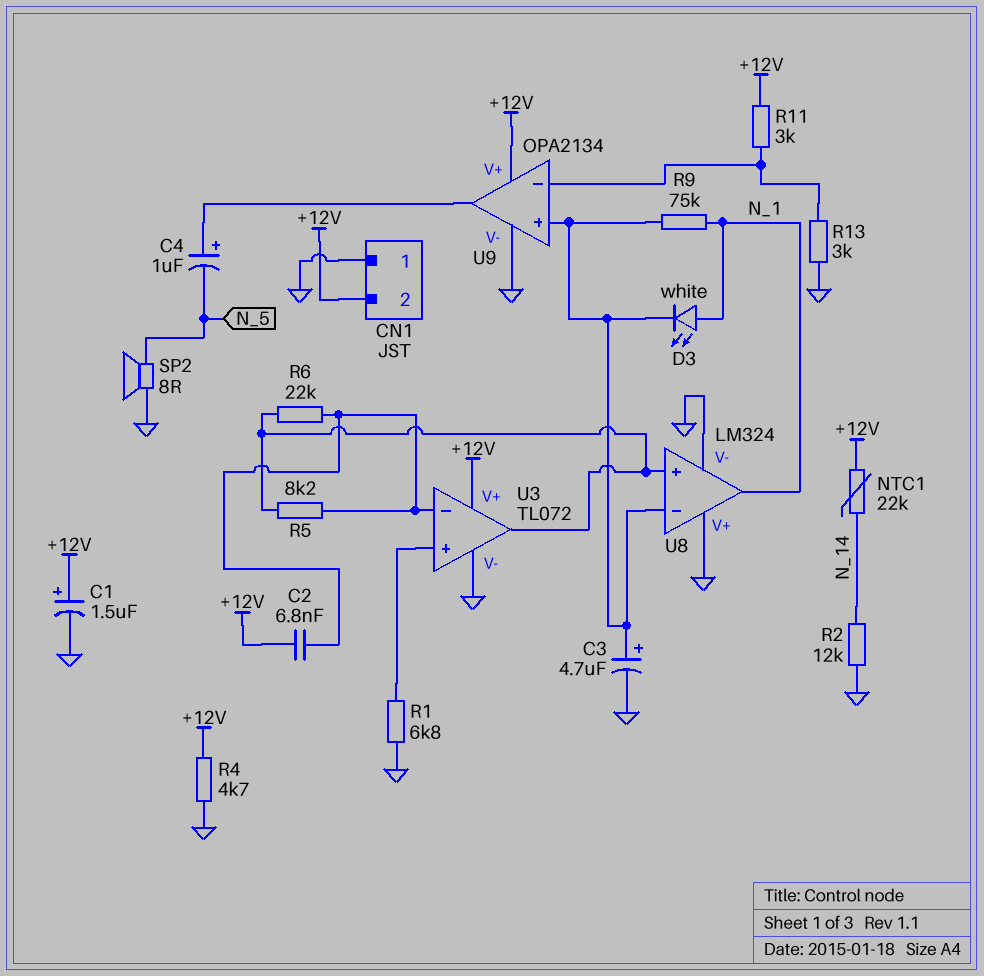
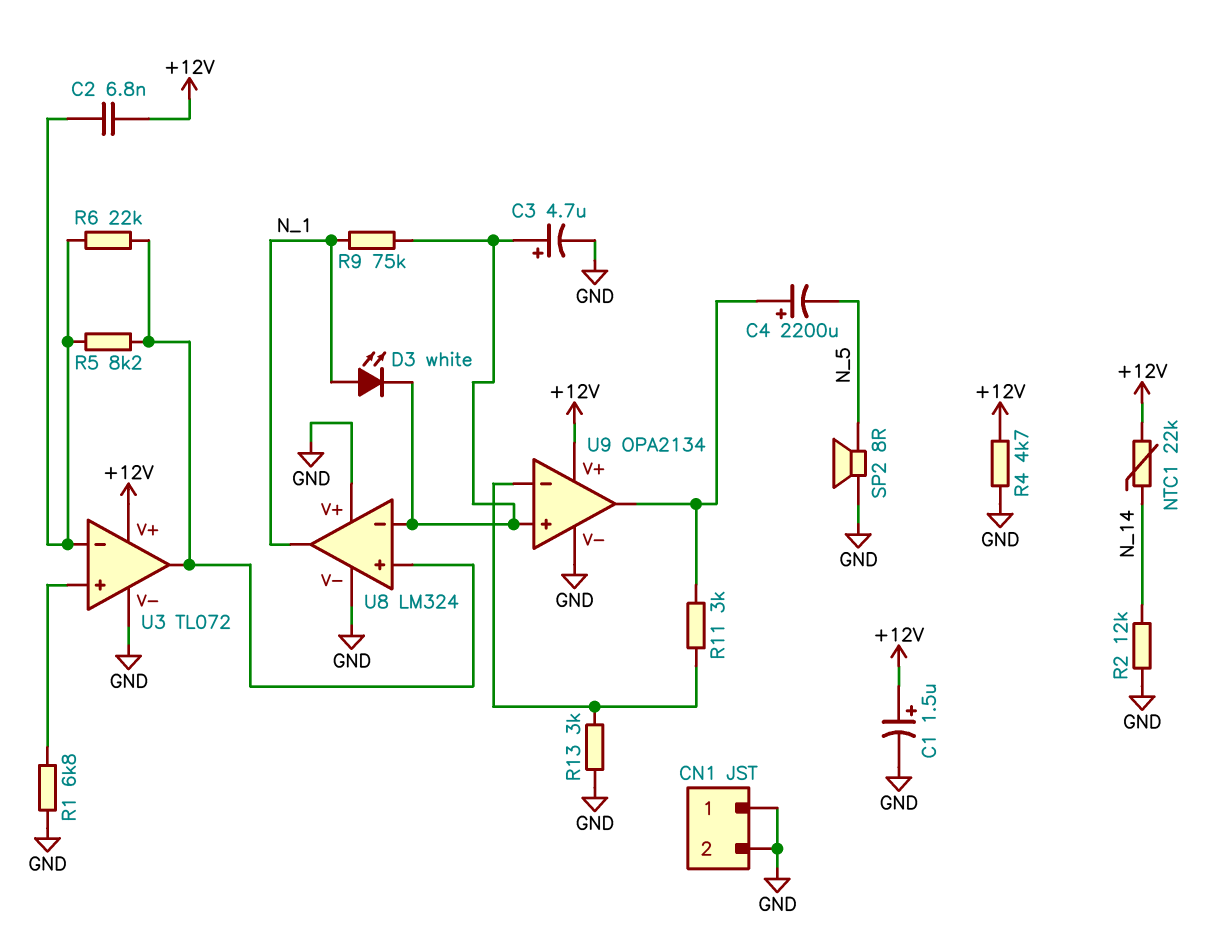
C4: 1uF (plus U9/out, minus N_5) -> 2200uF (plus U9/out, minus N_5)
CN1 pin 2: +12V -> GND
R11: 3k (+12V, U9/in-) -> 3k (U9/in-, U9/out)

